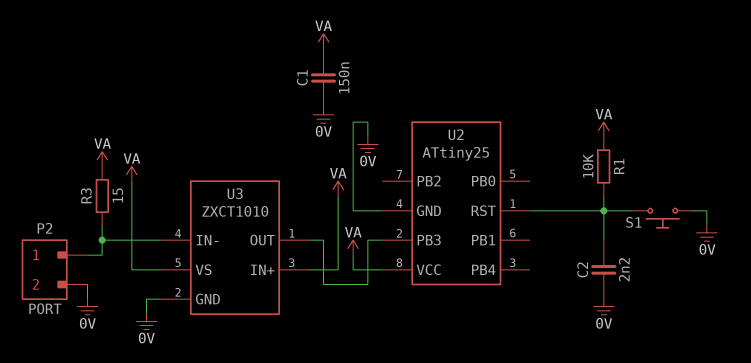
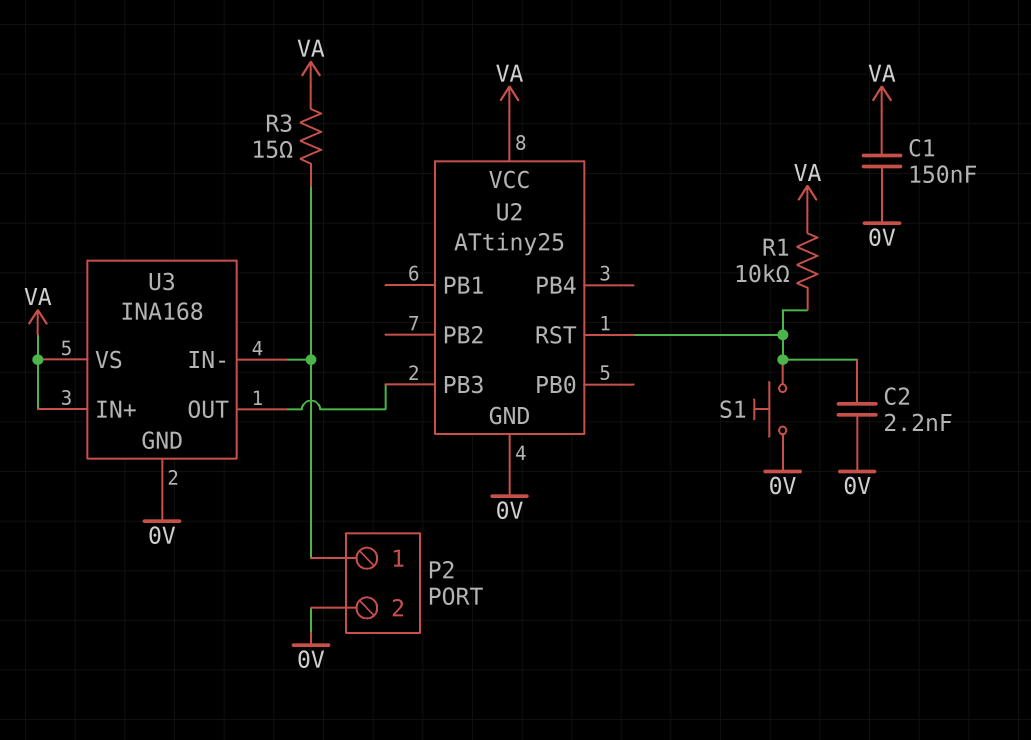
U3: ZXCT1010 -> INA168

